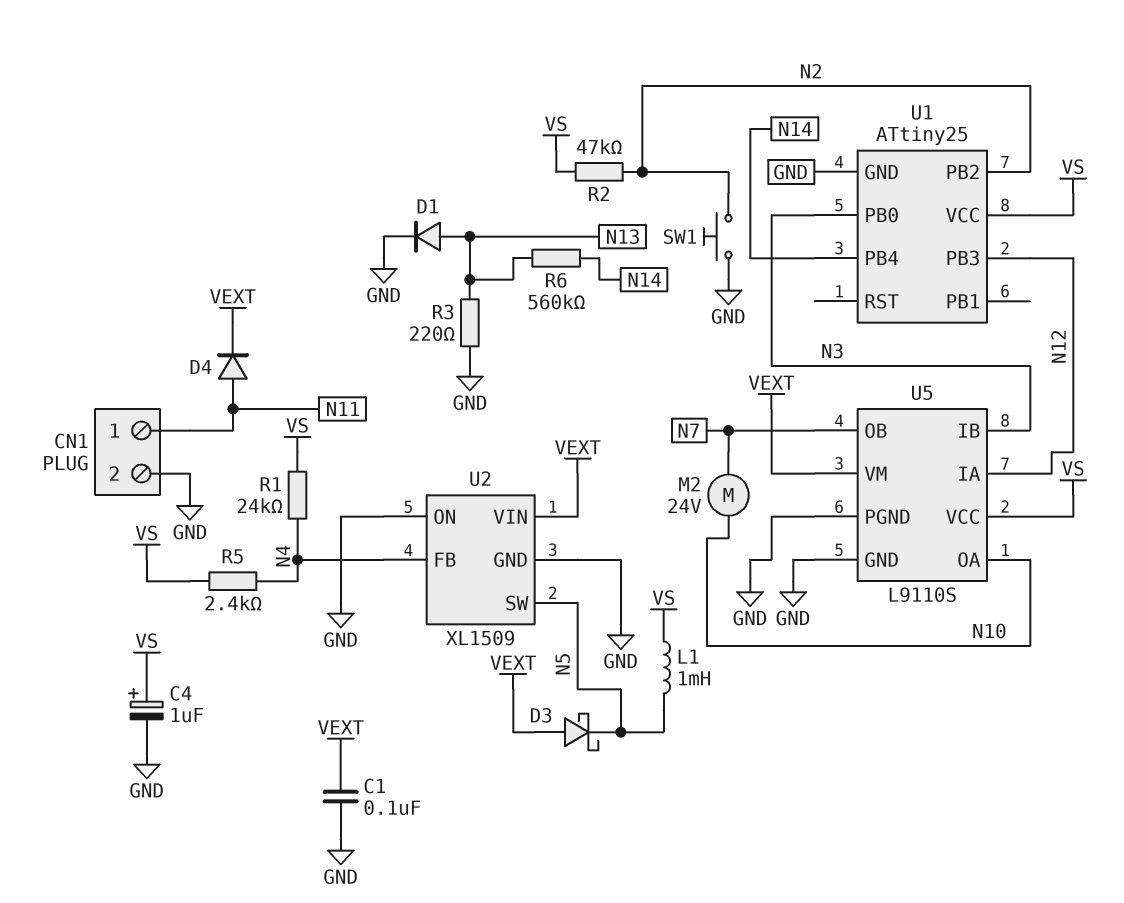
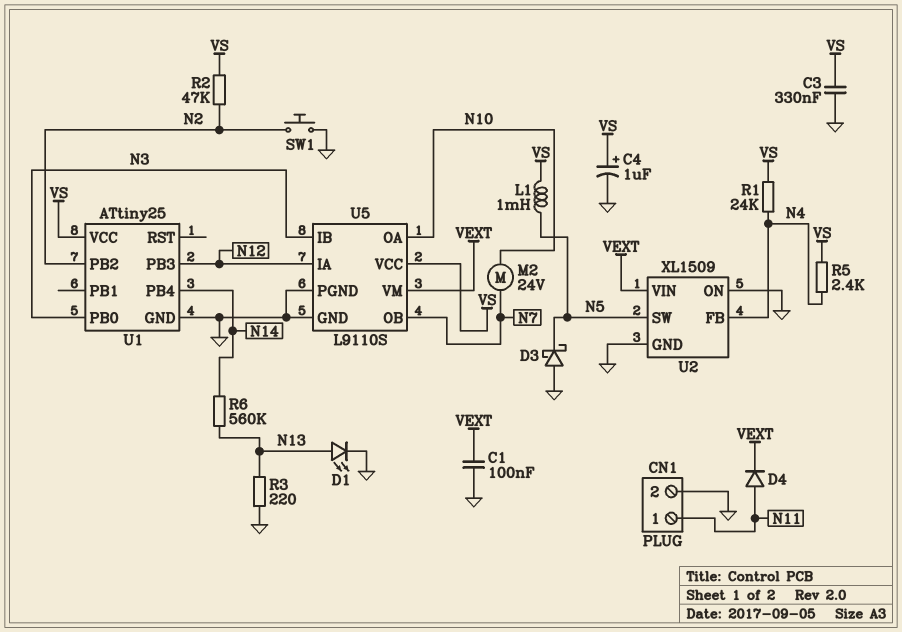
C3: none -> 330nF (GND, VS)
D1: diode (A N13, K GND) -> LED (A N13, K GND)
D3: schottky (A VEXT, K N5) -> schottky (A GND, K N5)

